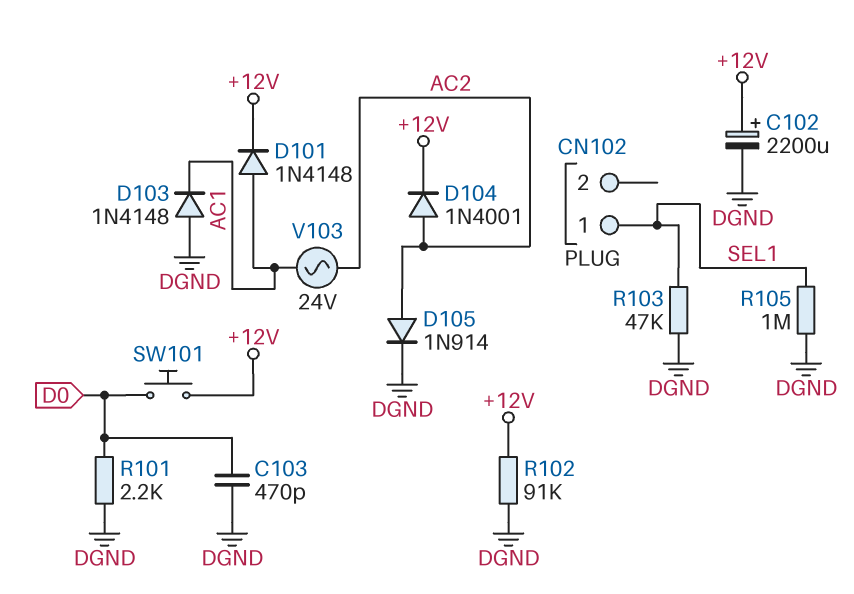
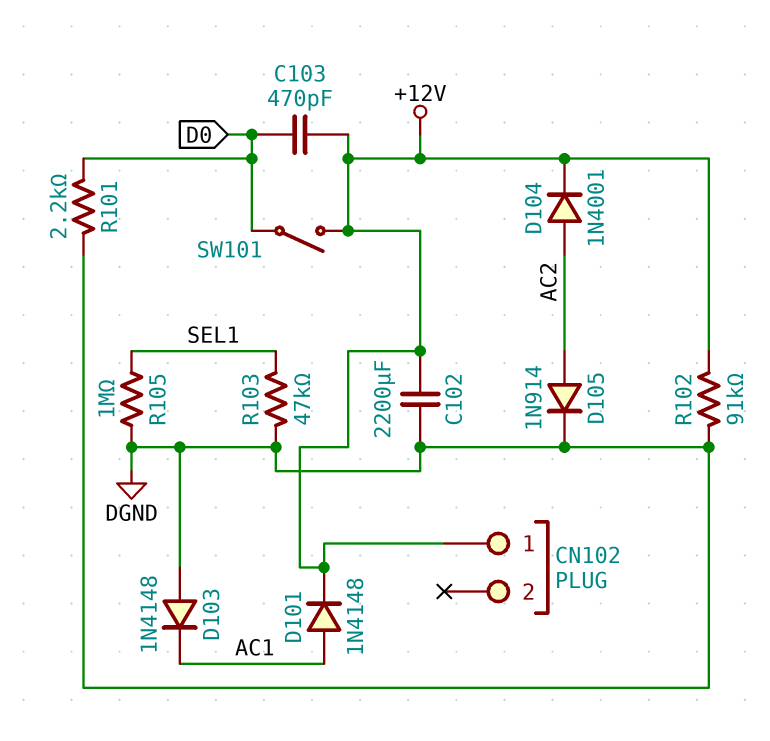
C102: 2200uF (plus +12V, minus DGND) -> 2200uF (+12V, DGND)
C103: 470pF (D0, DGND) -> 470pF (+12V, D0)
CN102 pin 1: SEL1 -> +12V
SW101: button (+12V, D0) -> switch (+12V, D0)
V103: AC 24V (AC1, AC2) -> none

